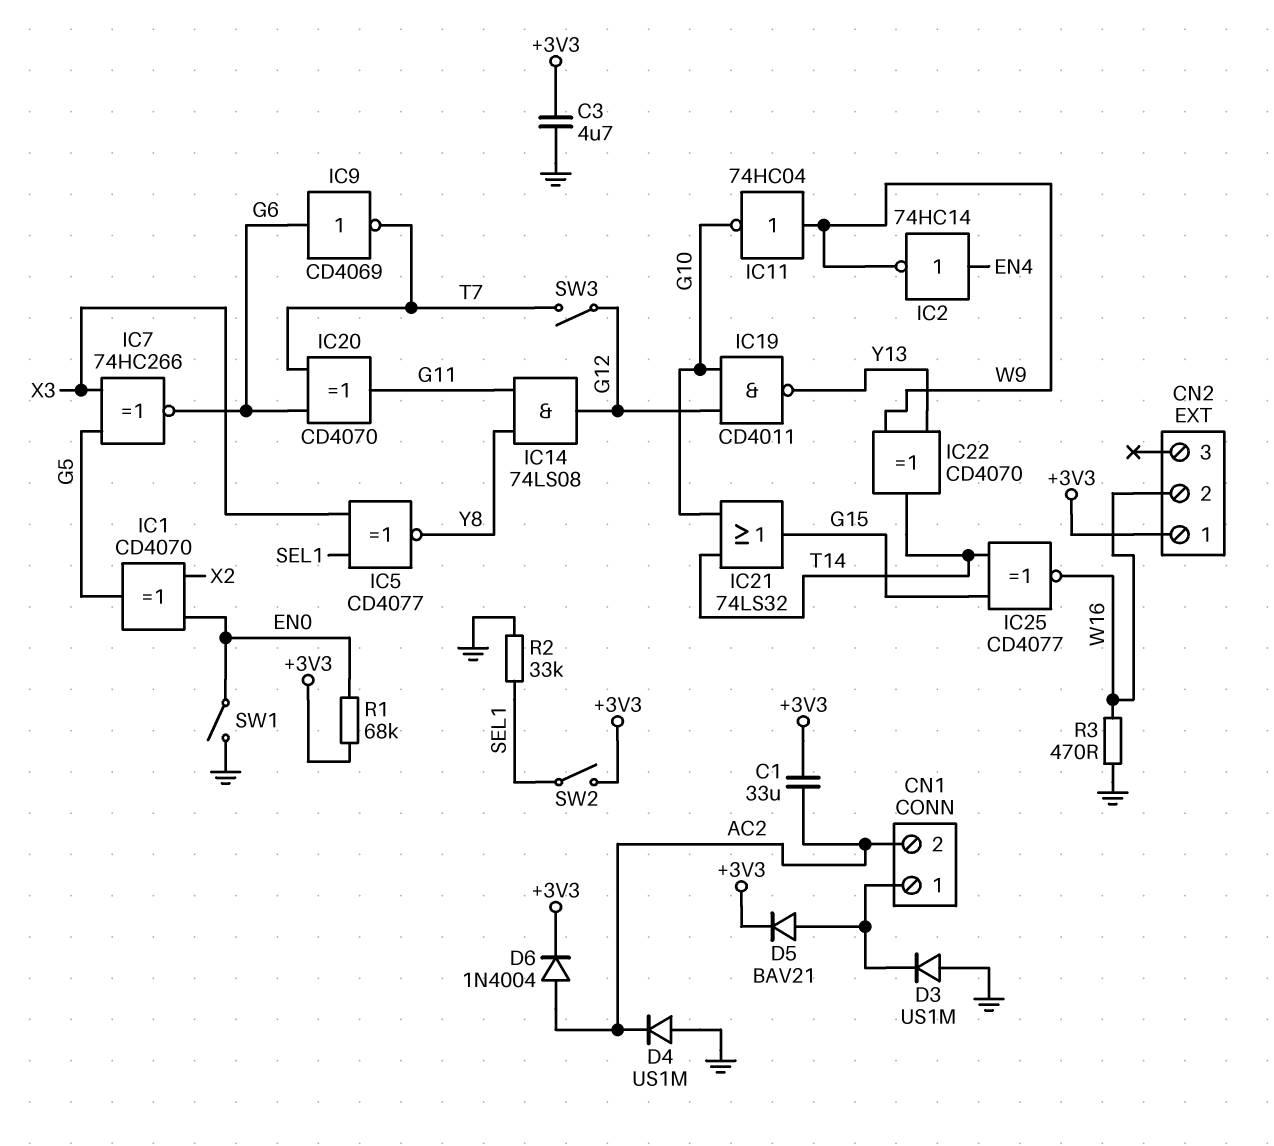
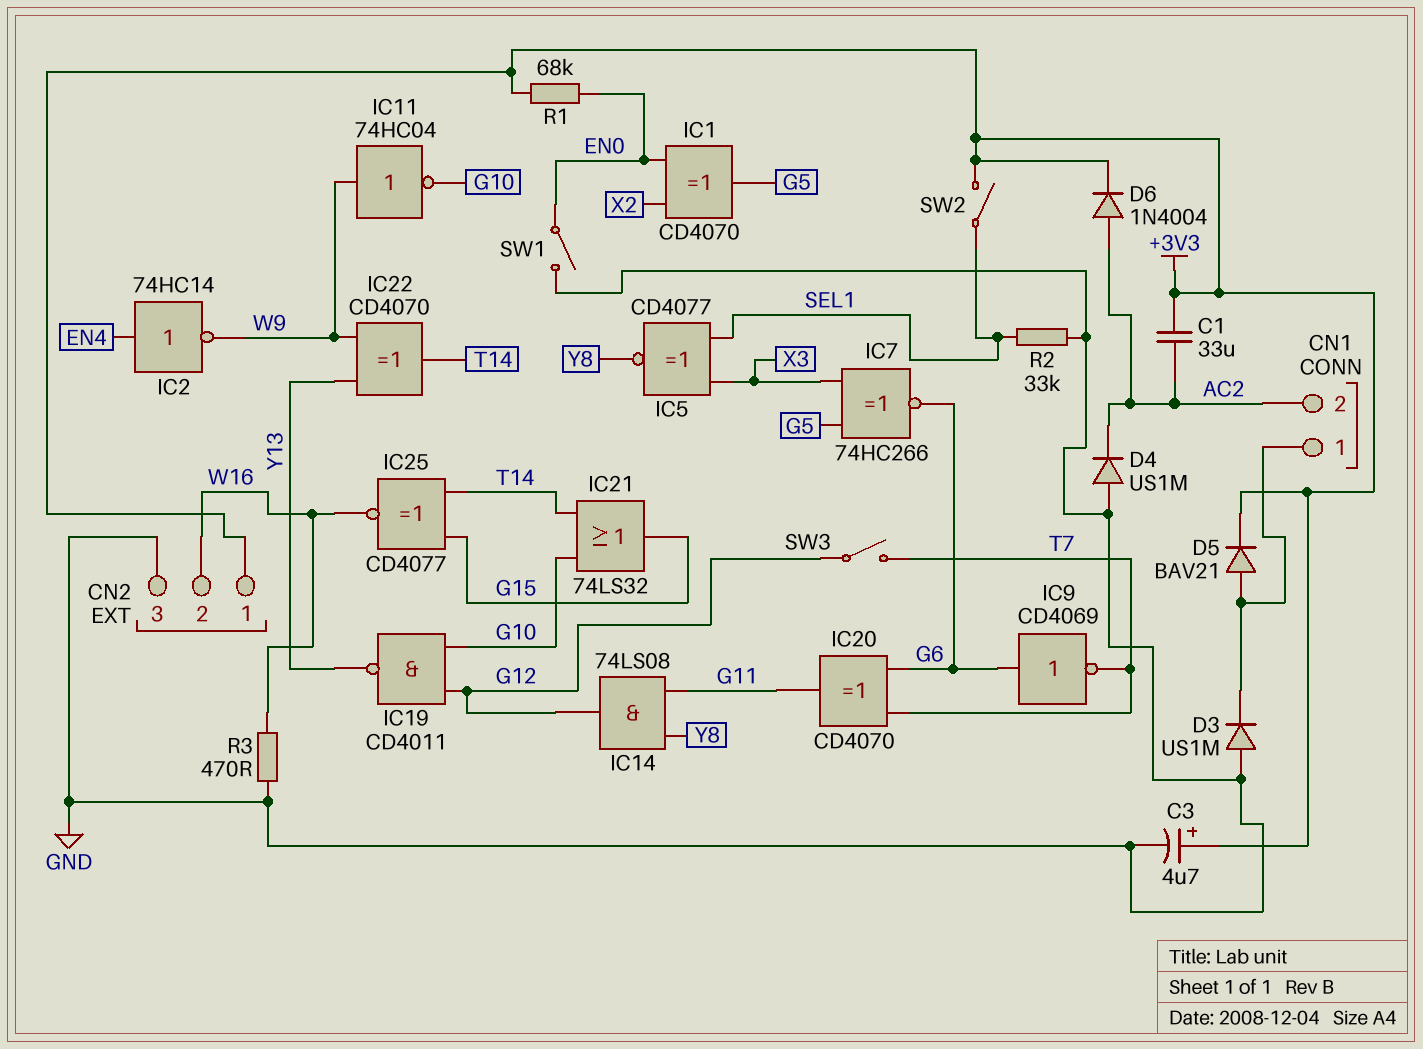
C3: 4.7uF (+3V3, GND) -> 4.7uF (plus +3V3, minus GND)
CN2 pin 3: none -> GND

